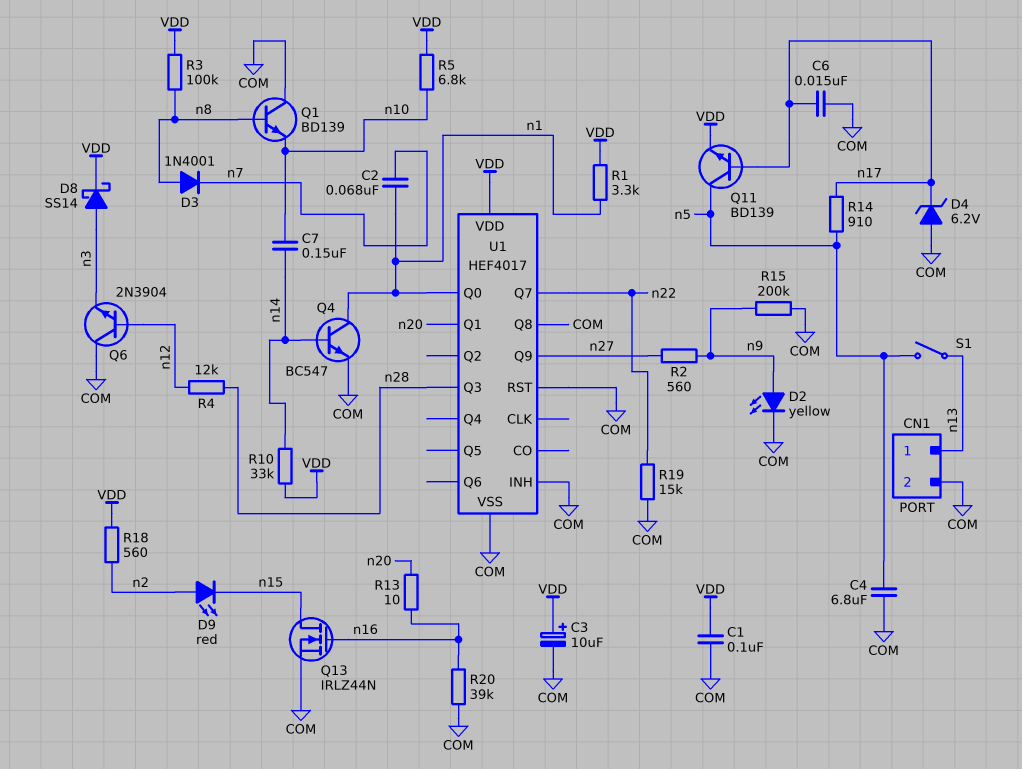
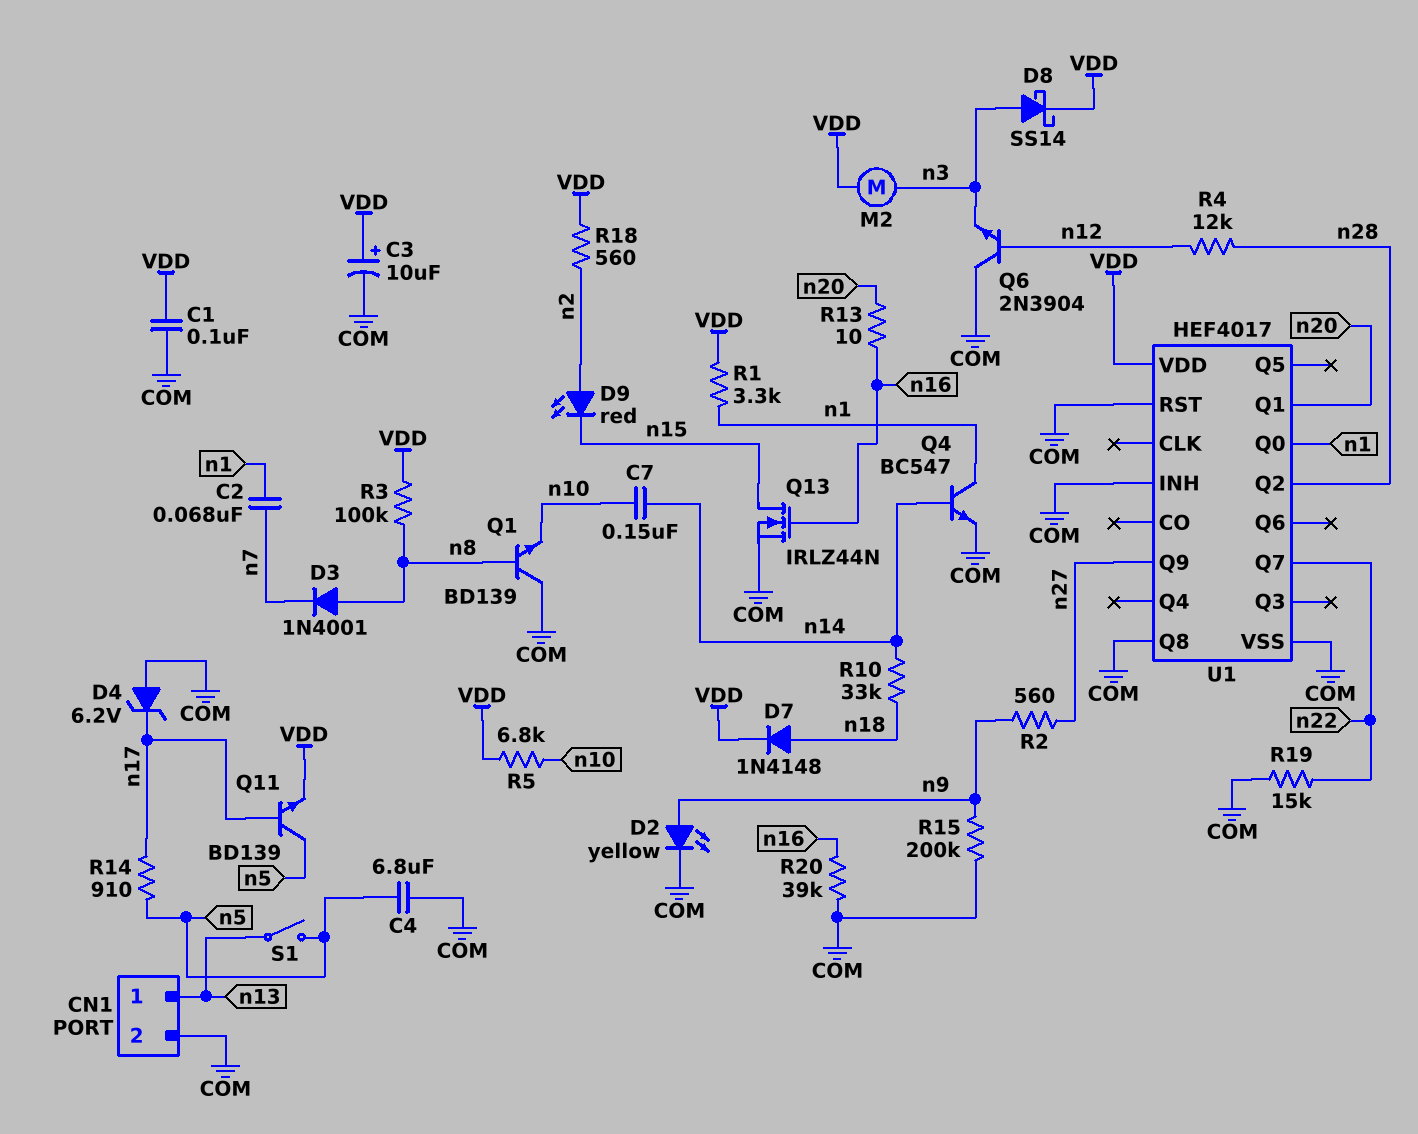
C6: 15nF (COM, n17) -> none
D7: none -> diode 1N4148 (A n18, K VDD)
M2: none -> motor (VDD, n3)
R10: 33k (VDD, n14) -> 33k (n14, n18)
U1 pin Q2: none -> n28
U1 pin Q3: n28 -> none

